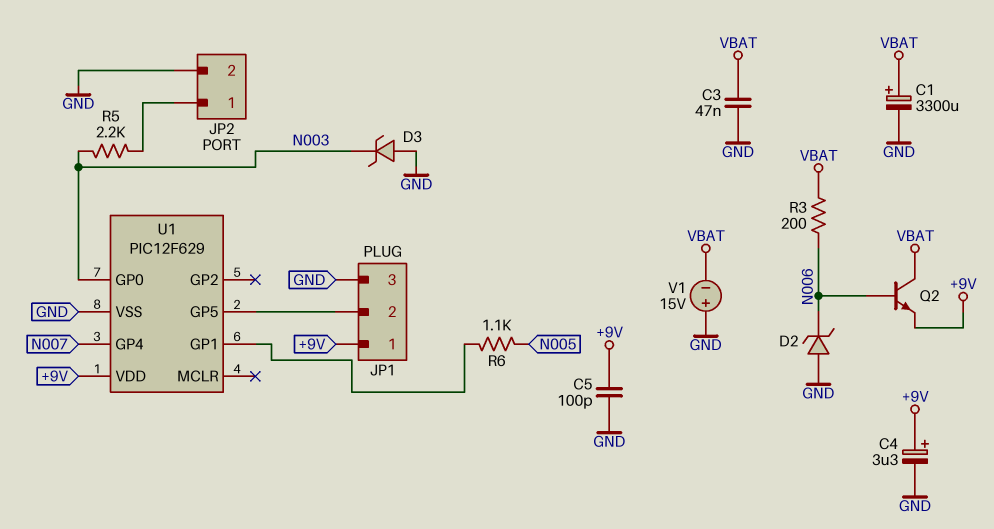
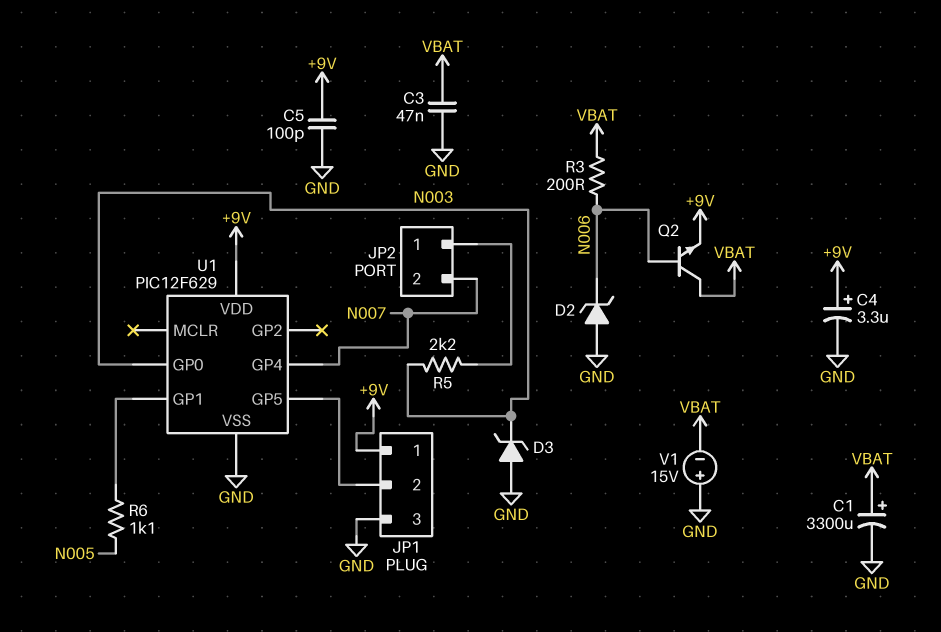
JP2 pin 2: GND -> N007

